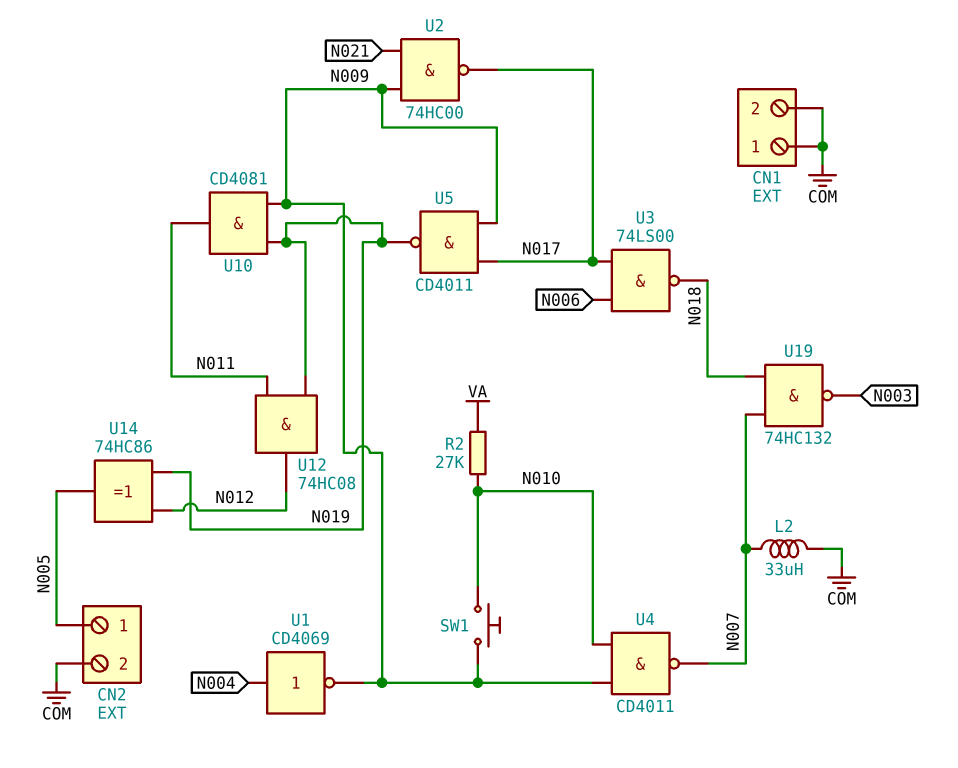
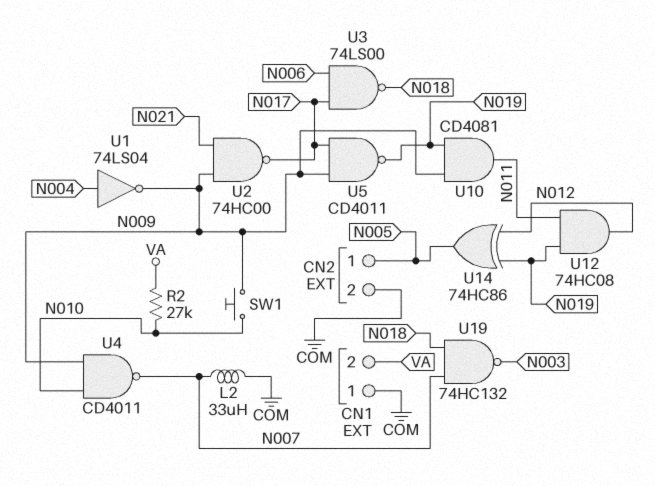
CN1 pin 2: COM -> VA
U1: NOT CD4069 (in N004, out N009) -> NOT 74LS04 (in N004, out N009)

